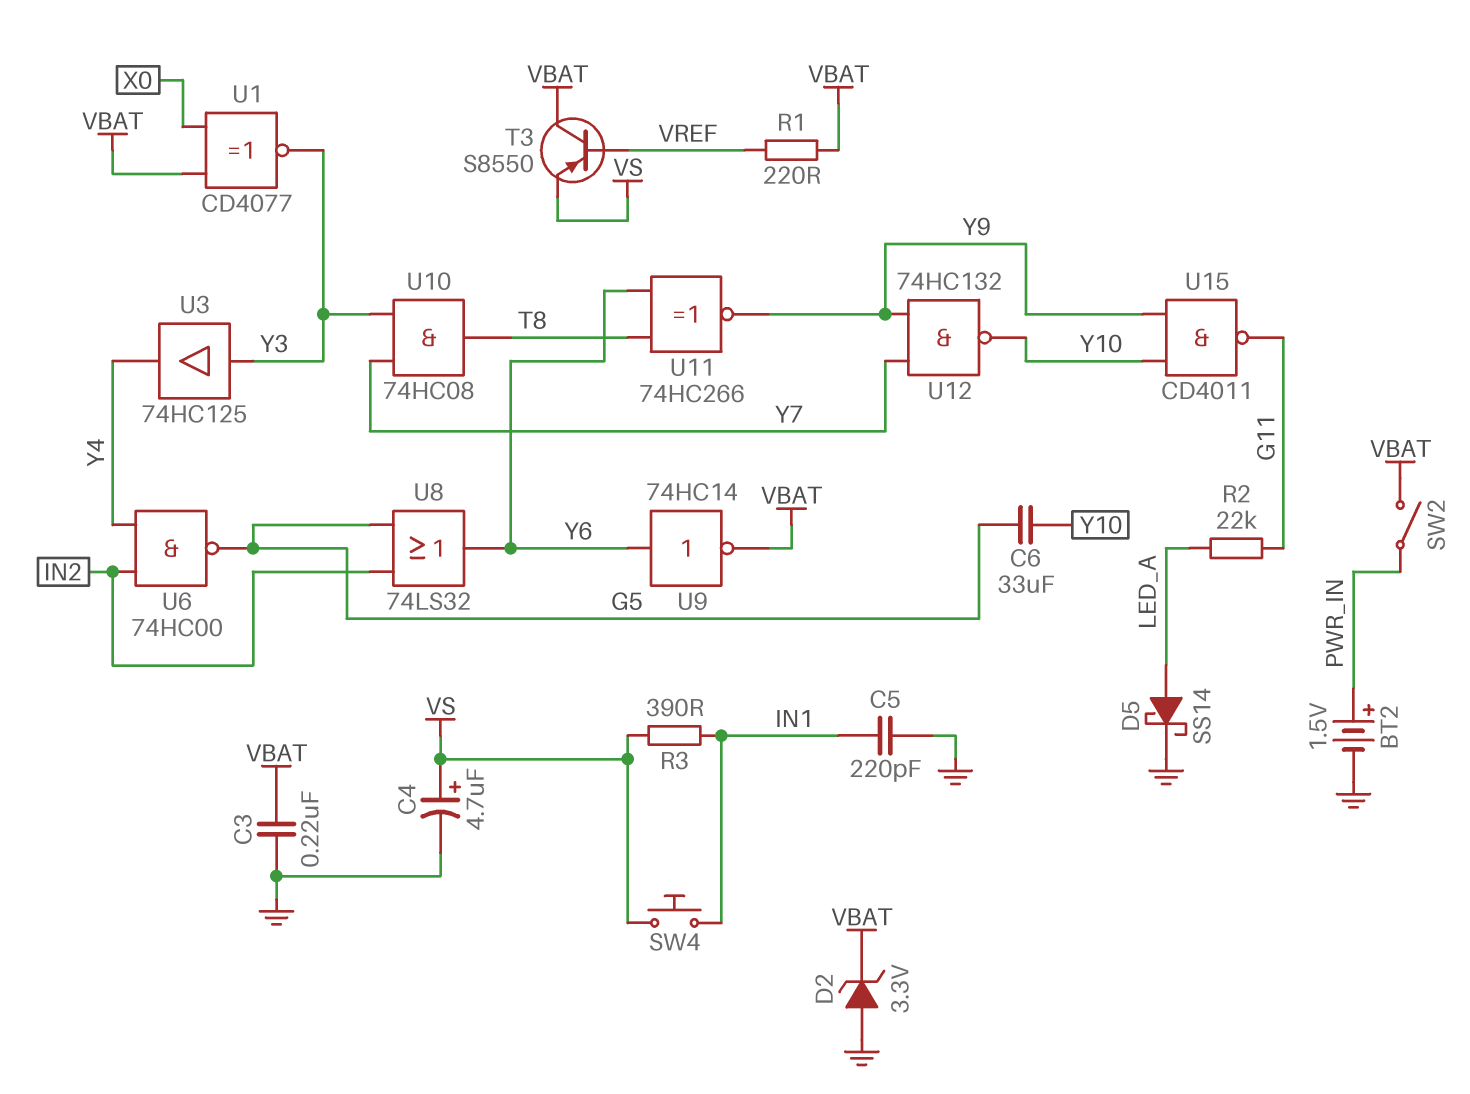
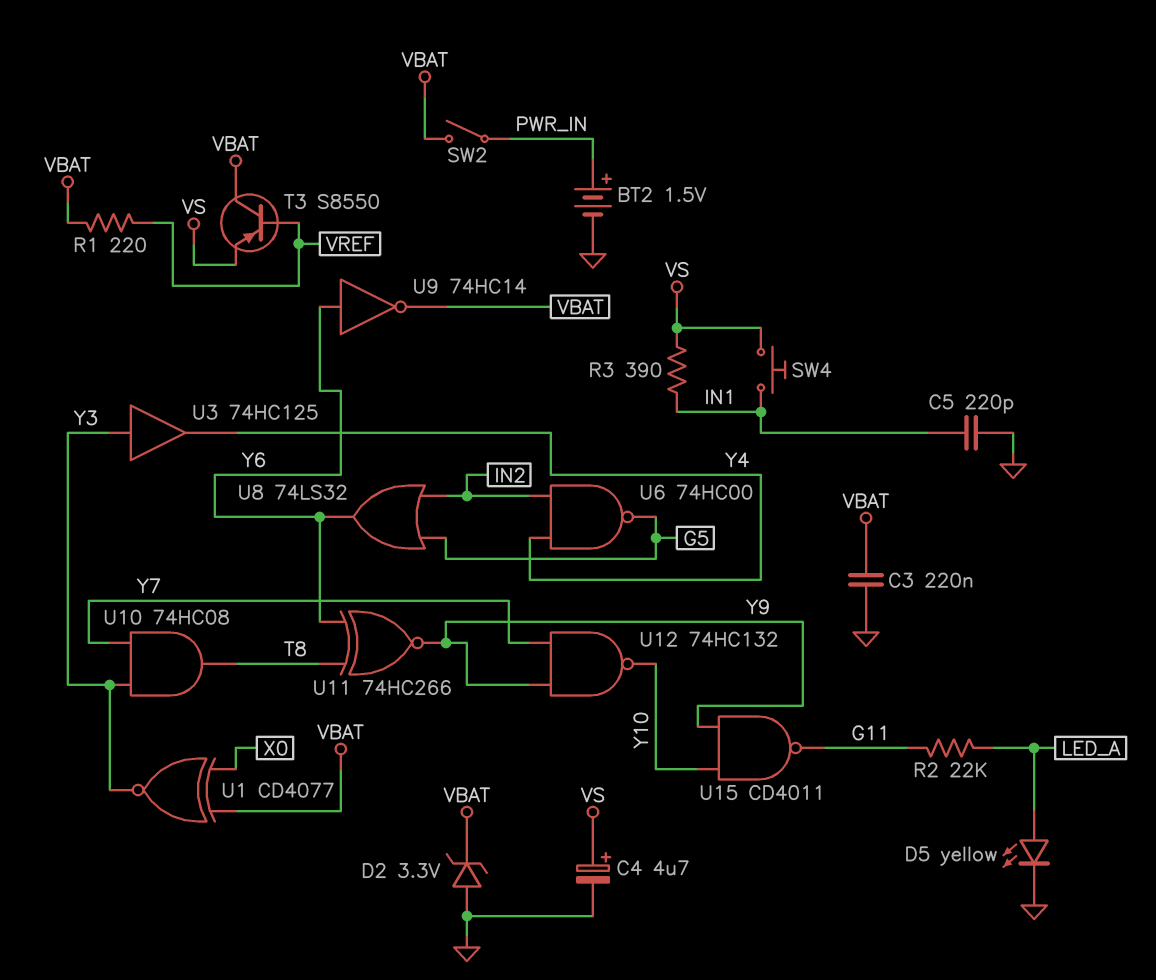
C6: 33uF (G5, Y10) -> none
D5: schottky SS14 (A LED_A, K GND) -> LED yellow (A LED_A, K GND)

